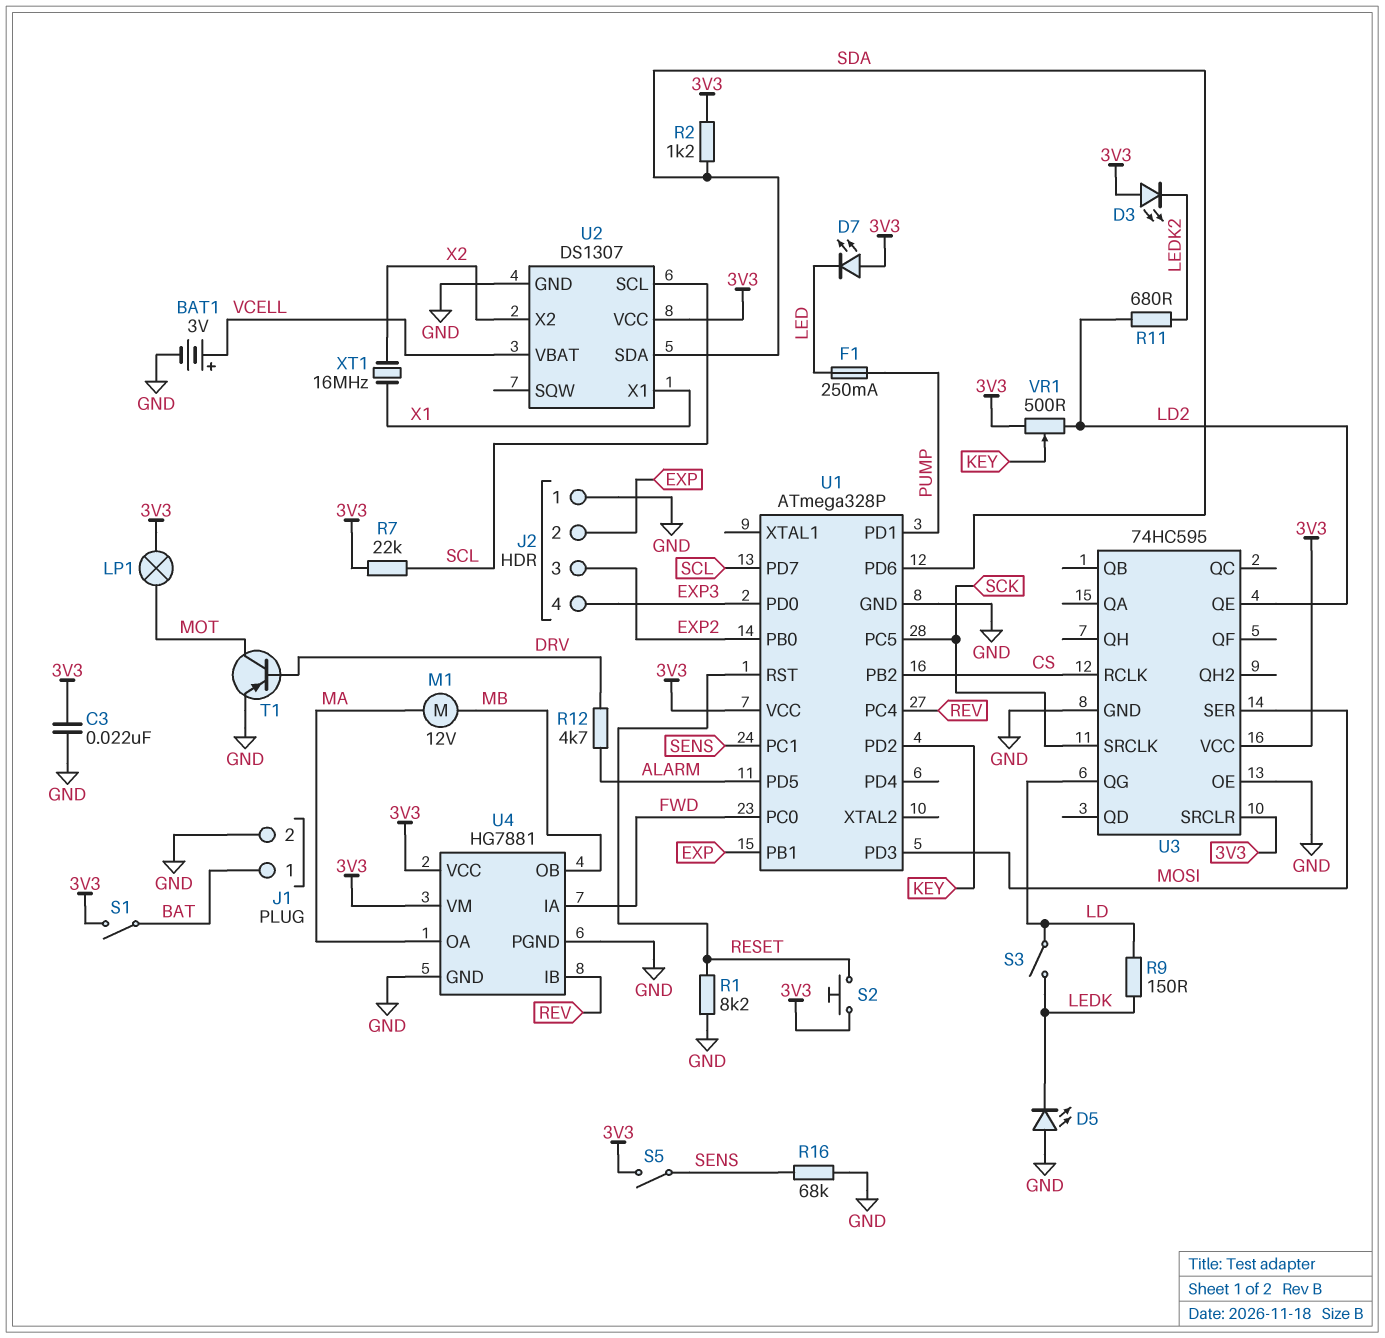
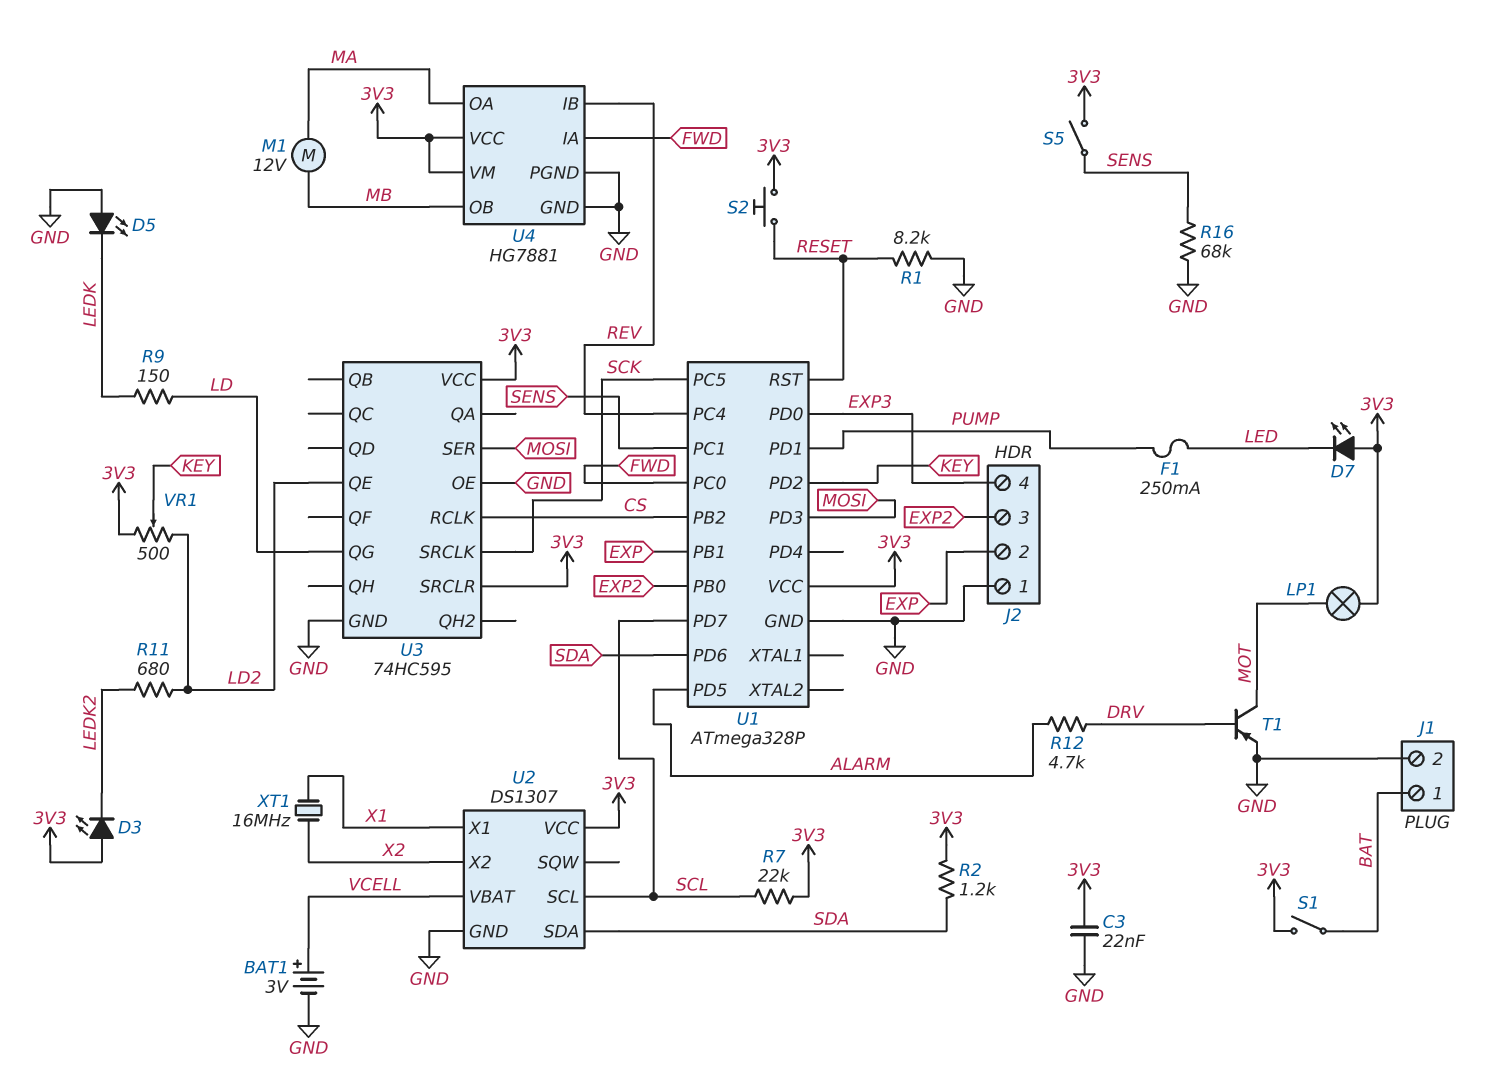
S3: switch (LD, LEDK) -> none

